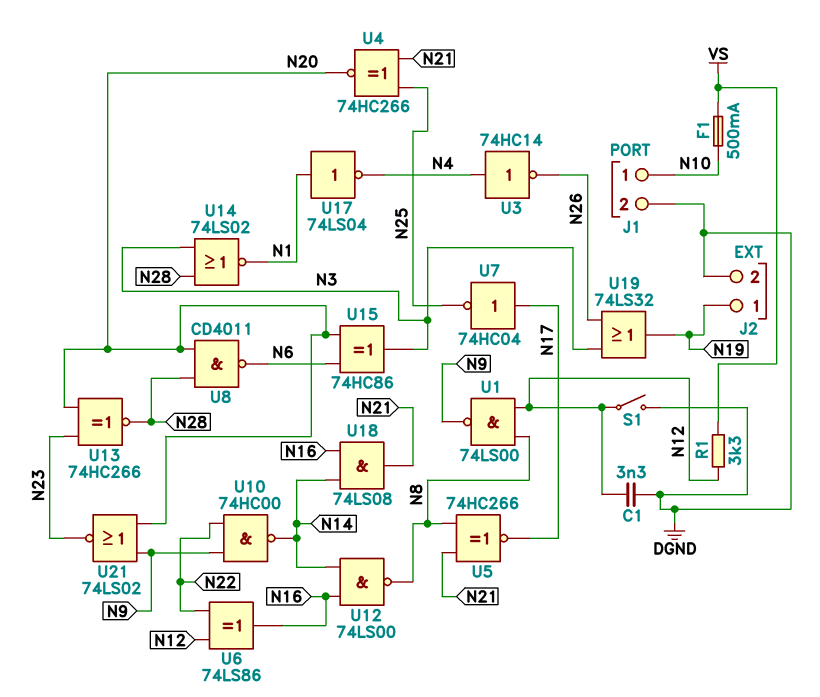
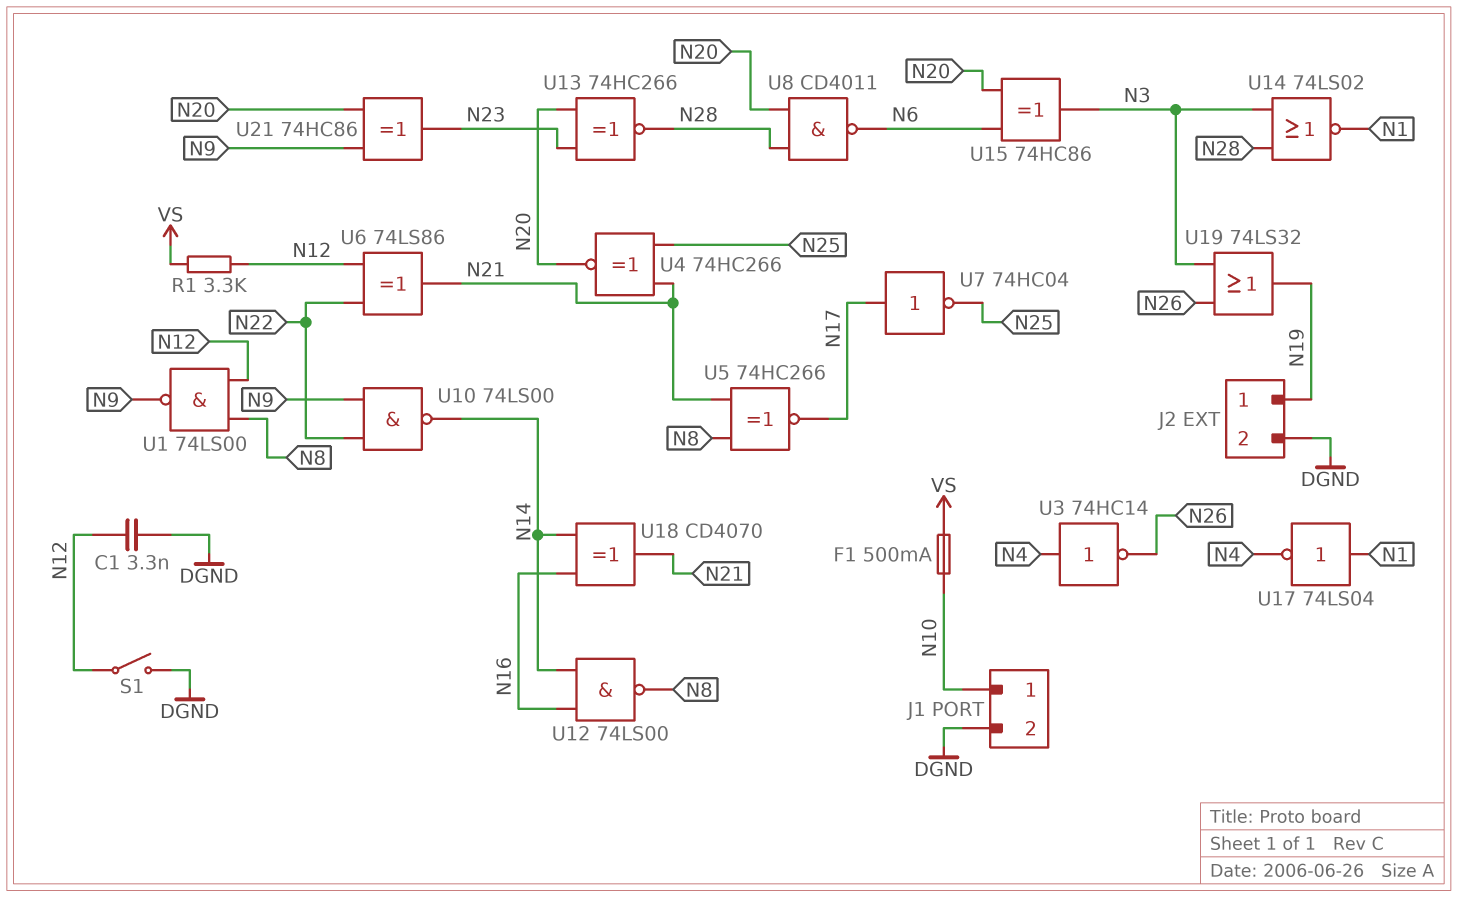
U6: XOR 74LS86 (in N12, in N22, out N16) -> XOR 74LS86 (in N12, in N22, out N21)
U10: NAND 74HC00 (in N9, in N22, out N14) -> NAND 74LS00 (in N9, in N22, out N14)
U18: AND 74LS08 (in N14, in N16, out N21) -> XOR CD4070 (in N14, in N16, out N21)
U21: NOR 74LS02 (in N9, in N20, out N23) -> XOR 74HC86 (in N9, in N20, out N23)

